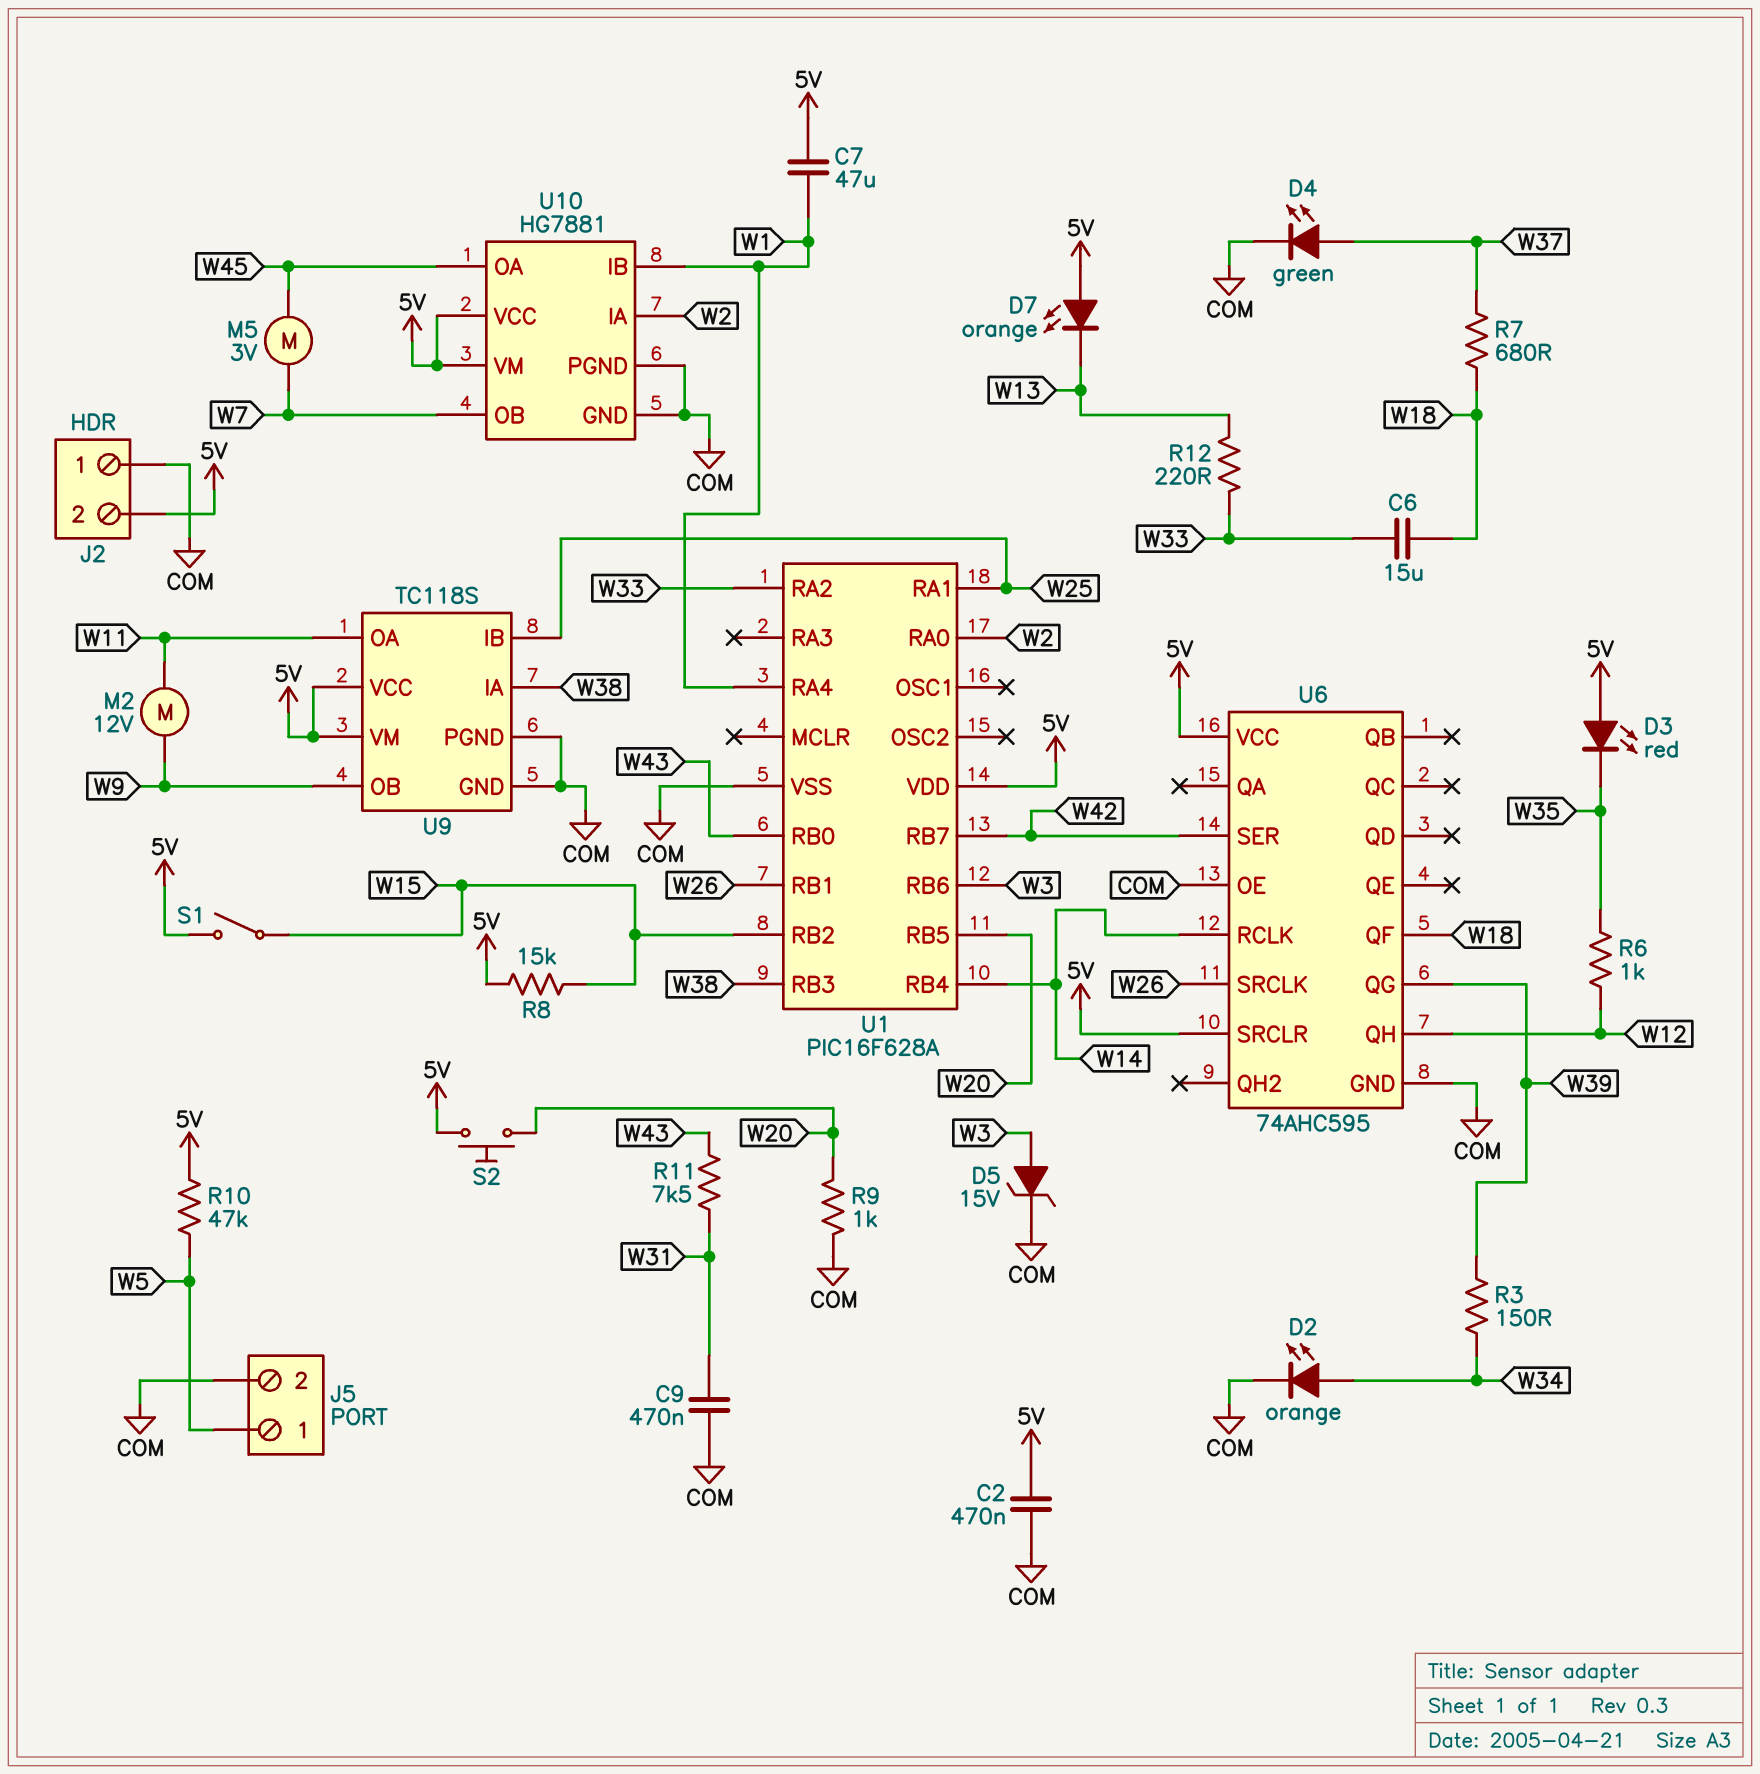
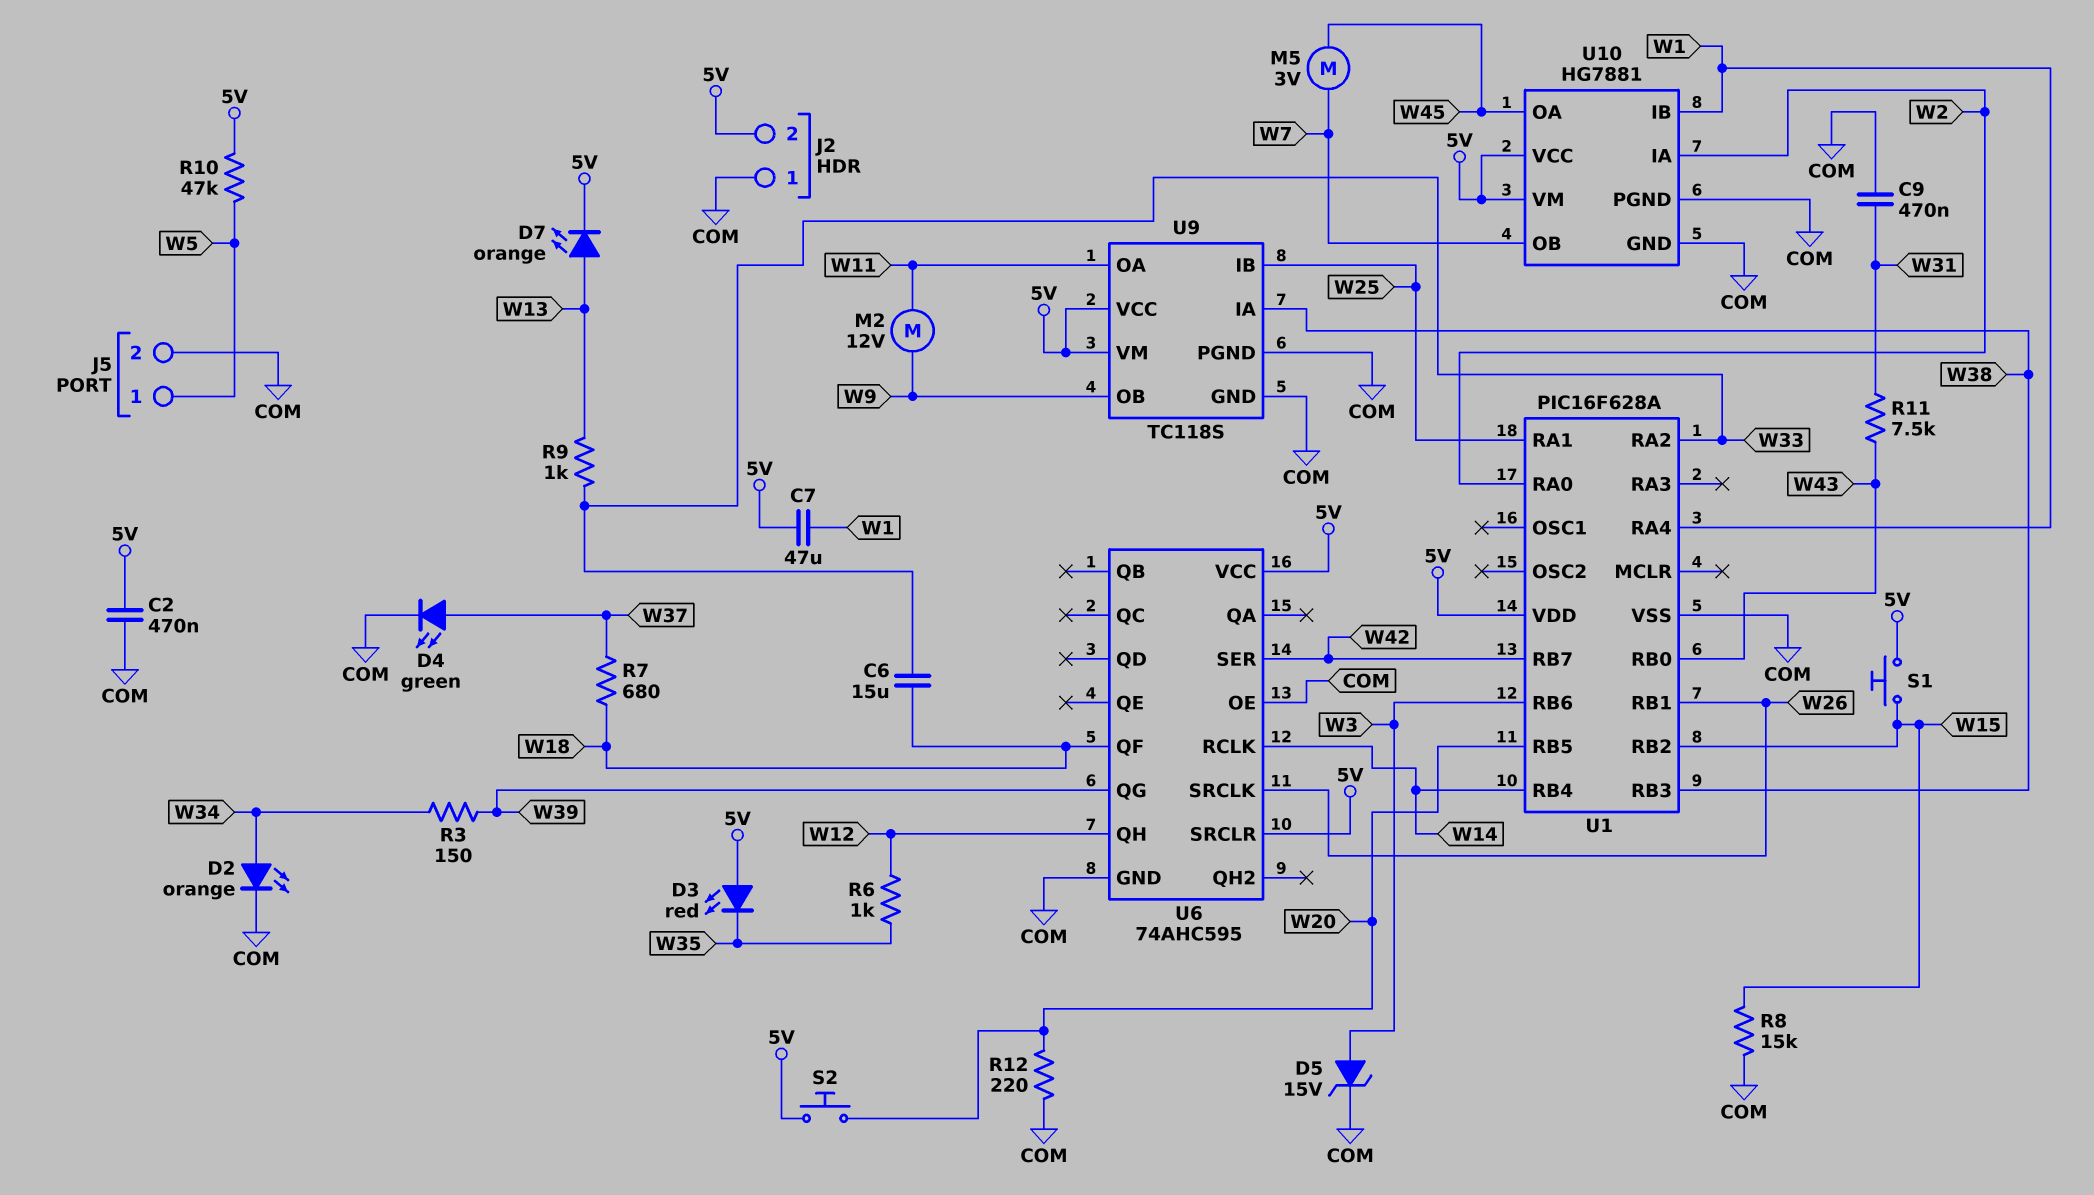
D7: LED orange (A 5V, K W13) -> LED orange (A W13, K 5V)
R8: 15k (5V, W15) -> 15k (COM, W15)
R9: 1k (COM, W20) -> 1k (W13, W33)
R12: 220 (W13, W33) -> 220 (COM, W20)
S1: switch (5V, W15) -> button (5V, W15)

